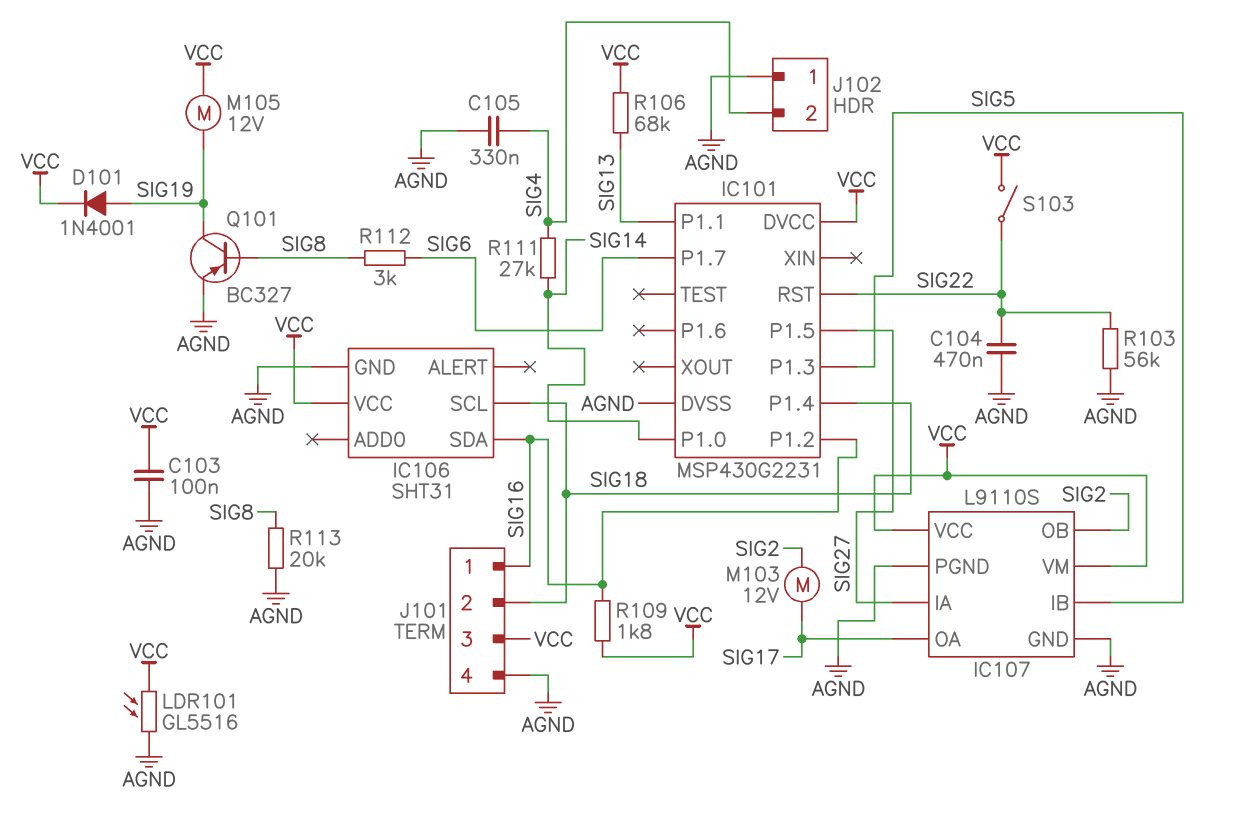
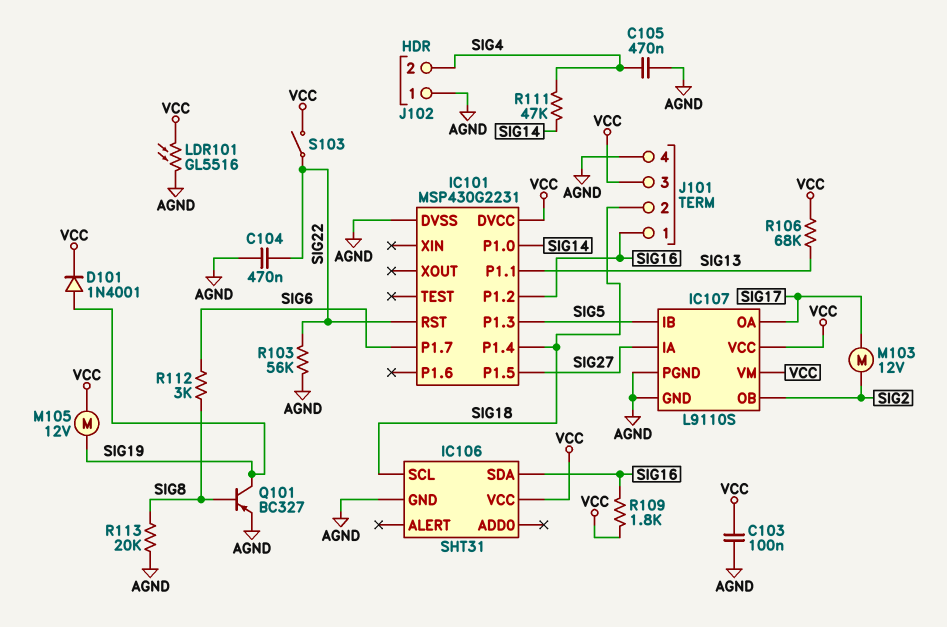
C105: 330nF (AGND, SIG4) -> 470nF (AGND, SIG4)
R111: 27k (SIG4, SIG14) -> 47k (SIG4, SIG14)

